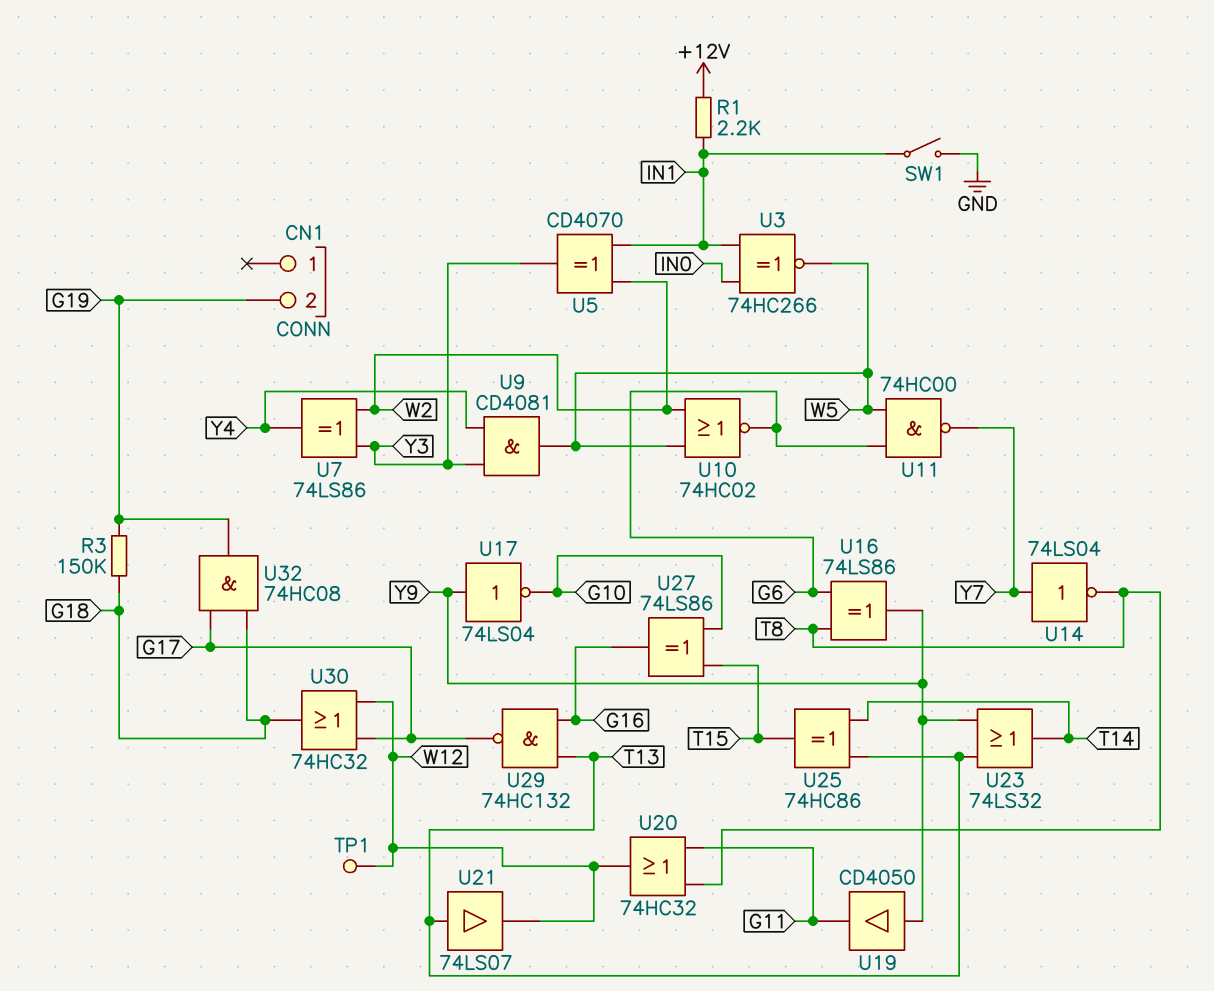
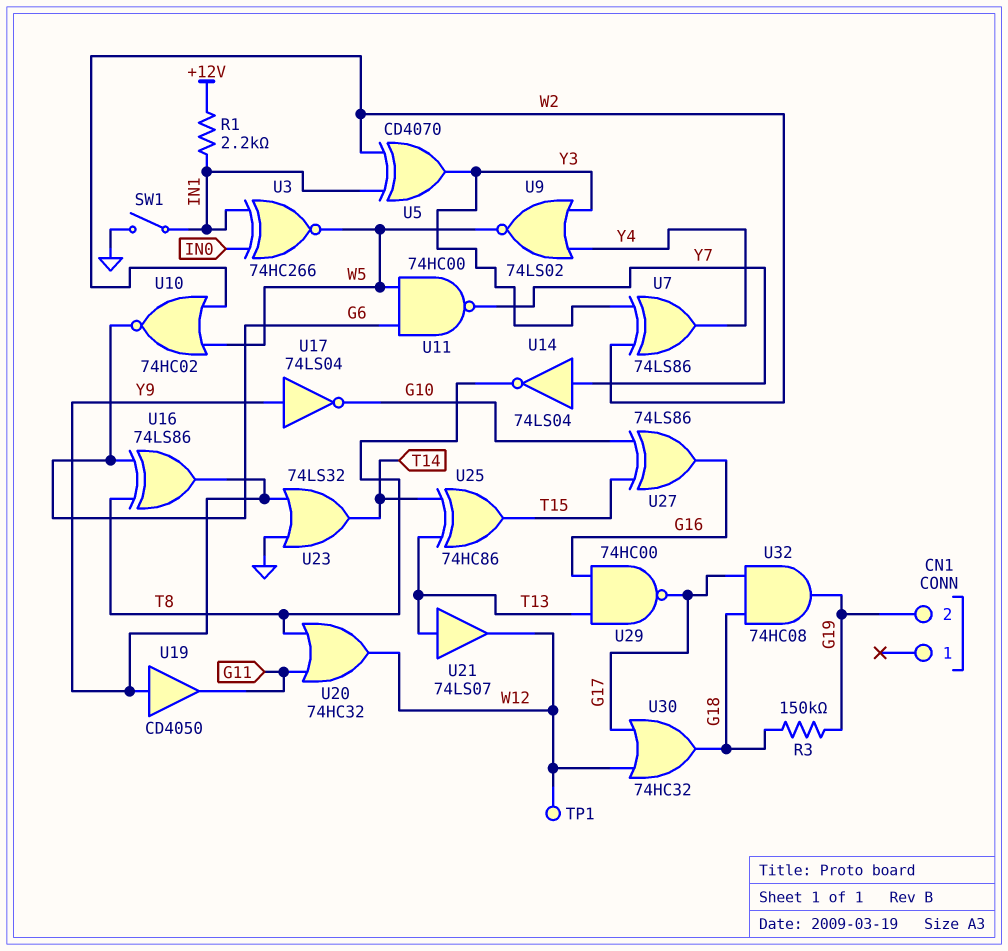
U9: AND CD4081 (in Y3, in Y4, out W5) -> NOR 74LS02 (in Y3, in Y4, out W5)
U23: OR 74LS32 (in T13, in Y9, out T14) -> OR 74LS32 (in GND, in Y9, out T14)
U29: NAND 74HC132 (in G16, in T13, out G17) -> NAND 74HC00 (in G16, in T13, out G17)

